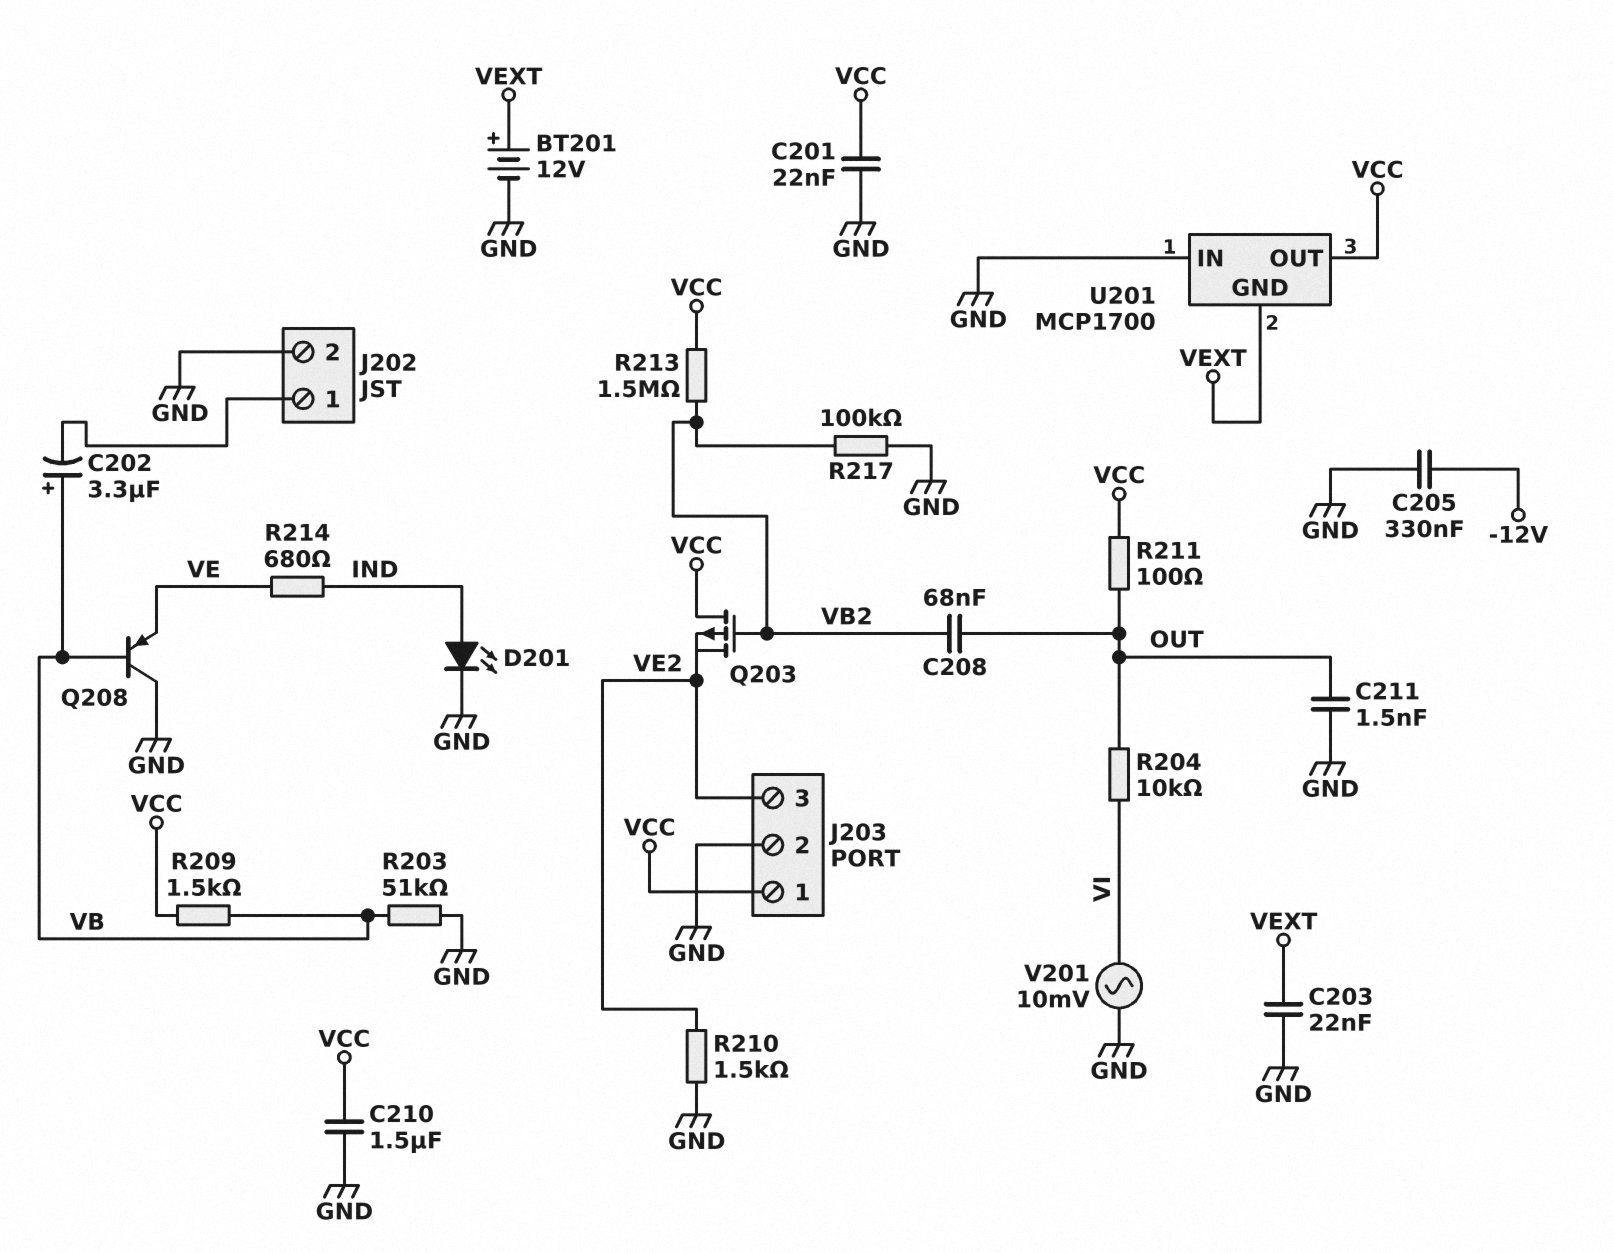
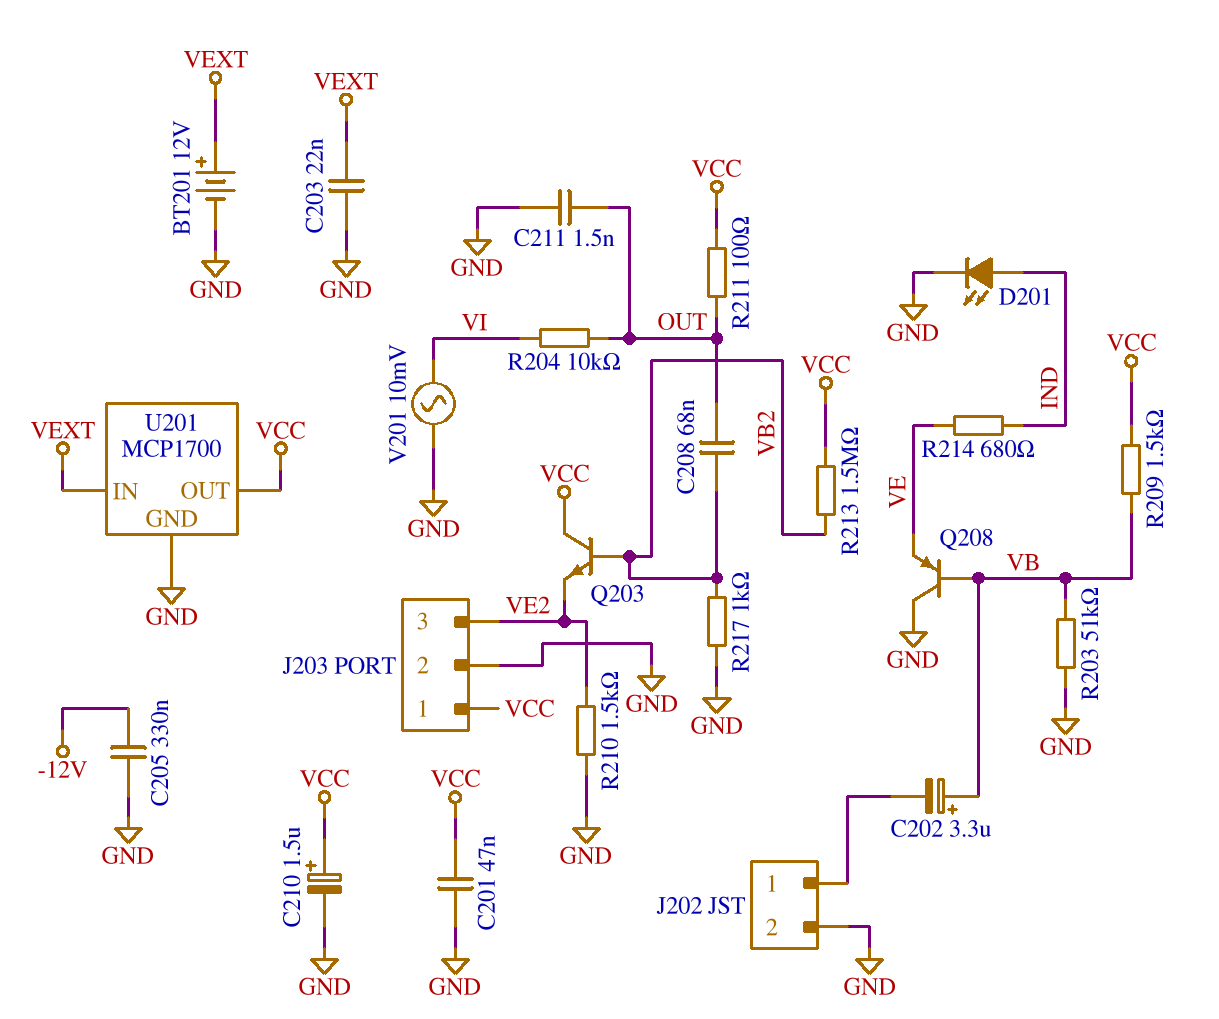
C201: 22nF (GND, VCC) -> 47nF (GND, VCC)
C210: 1.5uF (GND, VCC) -> 1.5uF (plus VCC, minus GND)
Q203: PMOS (G VB2, D VCC, S VE2) -> NPN (B VB2, C VCC, E VE2)
R217: 100k (GND, VB2) -> 1k (GND, VB2)
U201 pin GND: VEXT -> GND
U201 pin IN: GND -> VEXT

